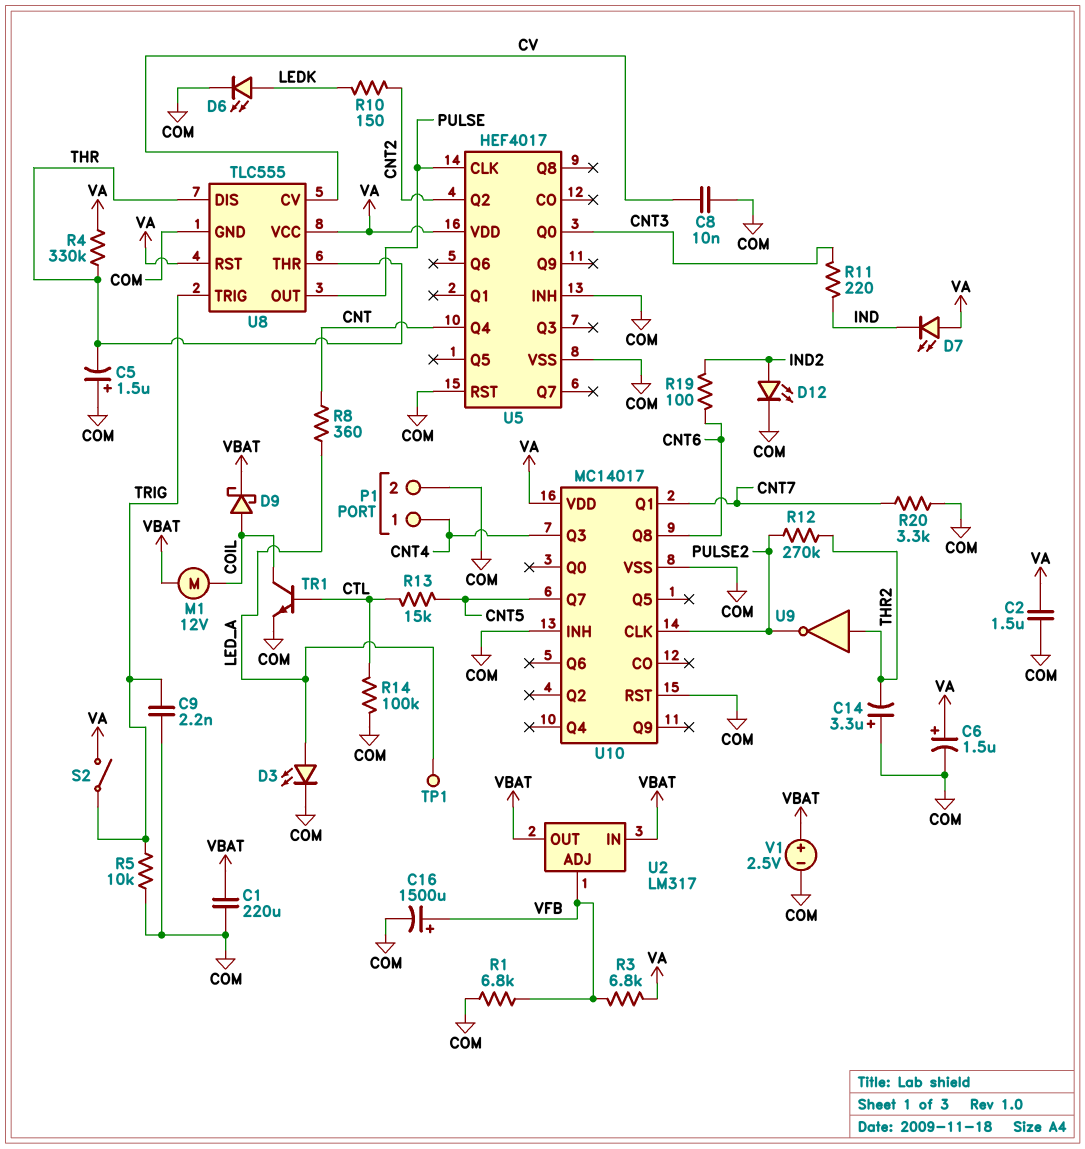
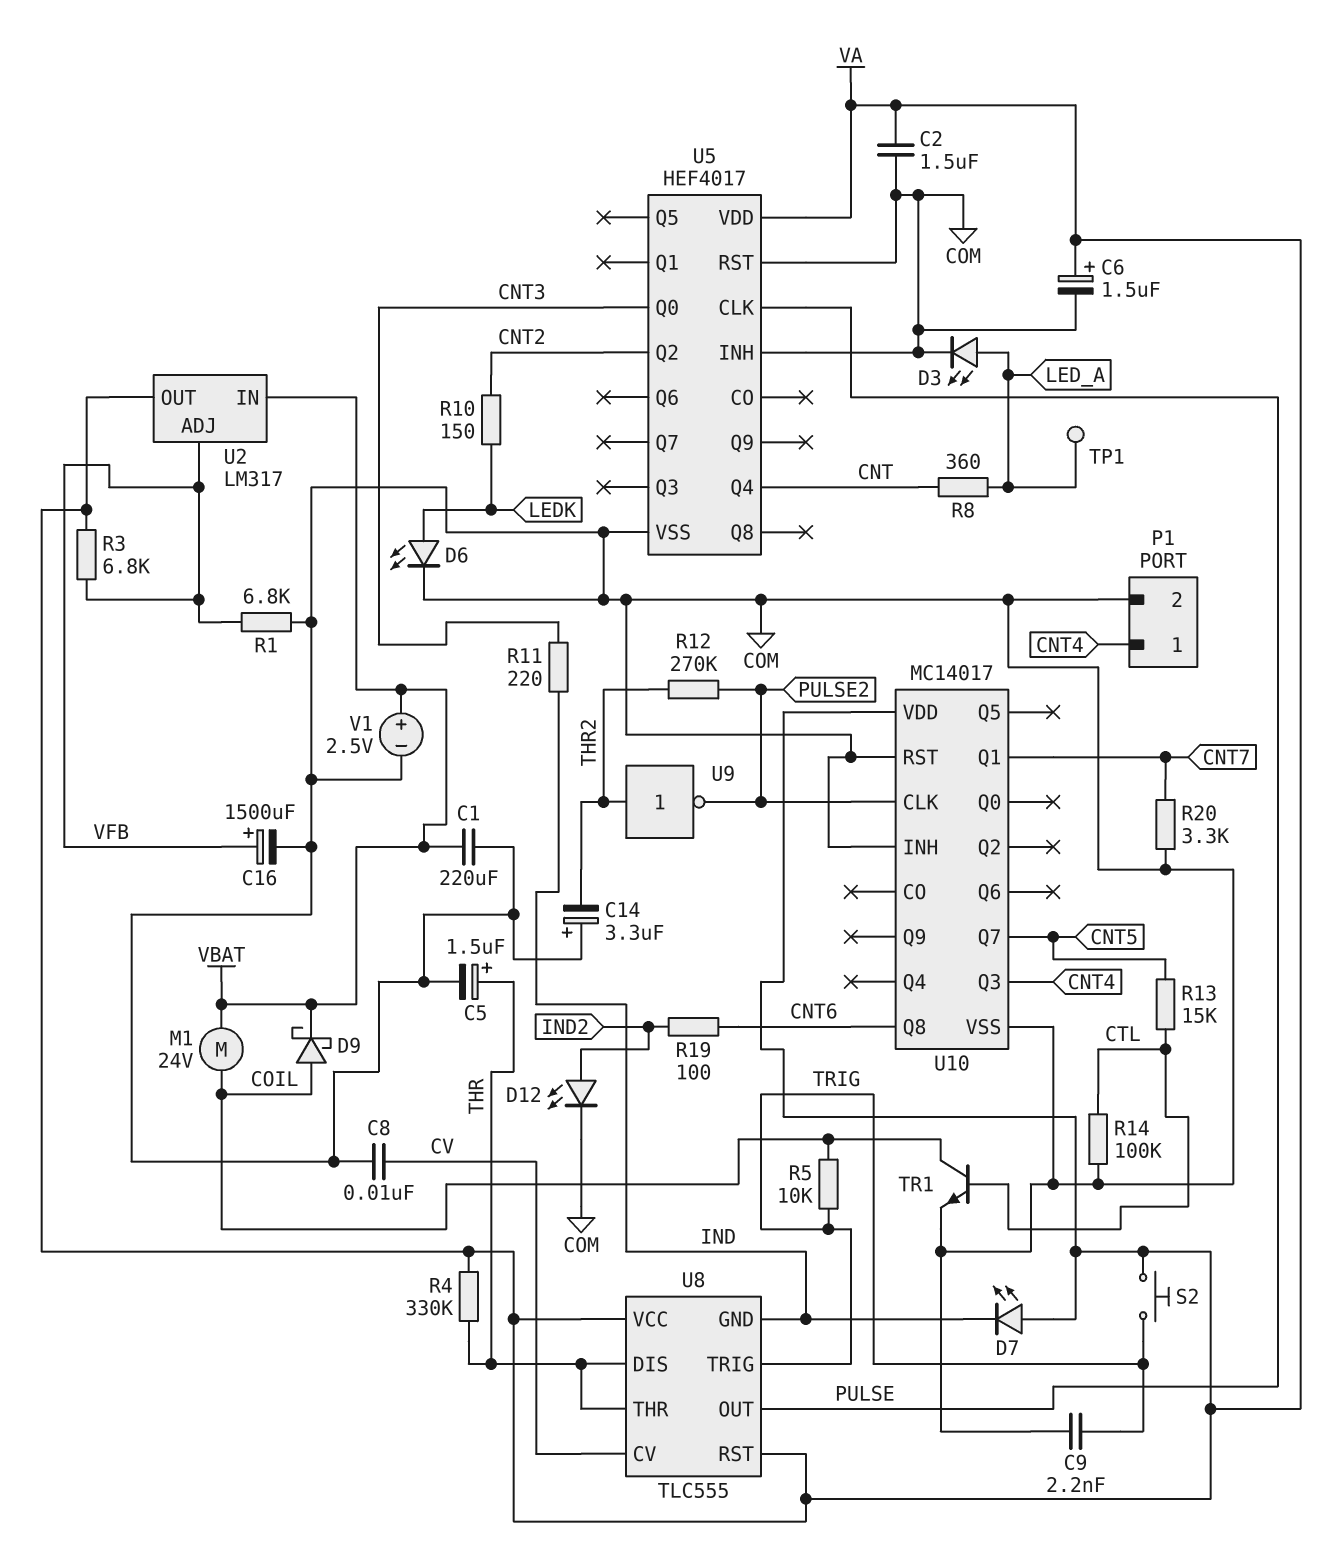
C5: 1.5uF (plus COM, minus THR) -> 1.5uF (plus THR, minus COM)
M1: motor 12V (COIL, VBAT) -> motor 24V (COIL, VBAT)
R5: 10k (COM, TRIG) -> 10k (COIL, TRIG)
S2: switch (TRIG, VA) -> button (TRIG, VA)
U2 pin OUT: VBAT -> VA
U8 pin GND: COM -> IND

